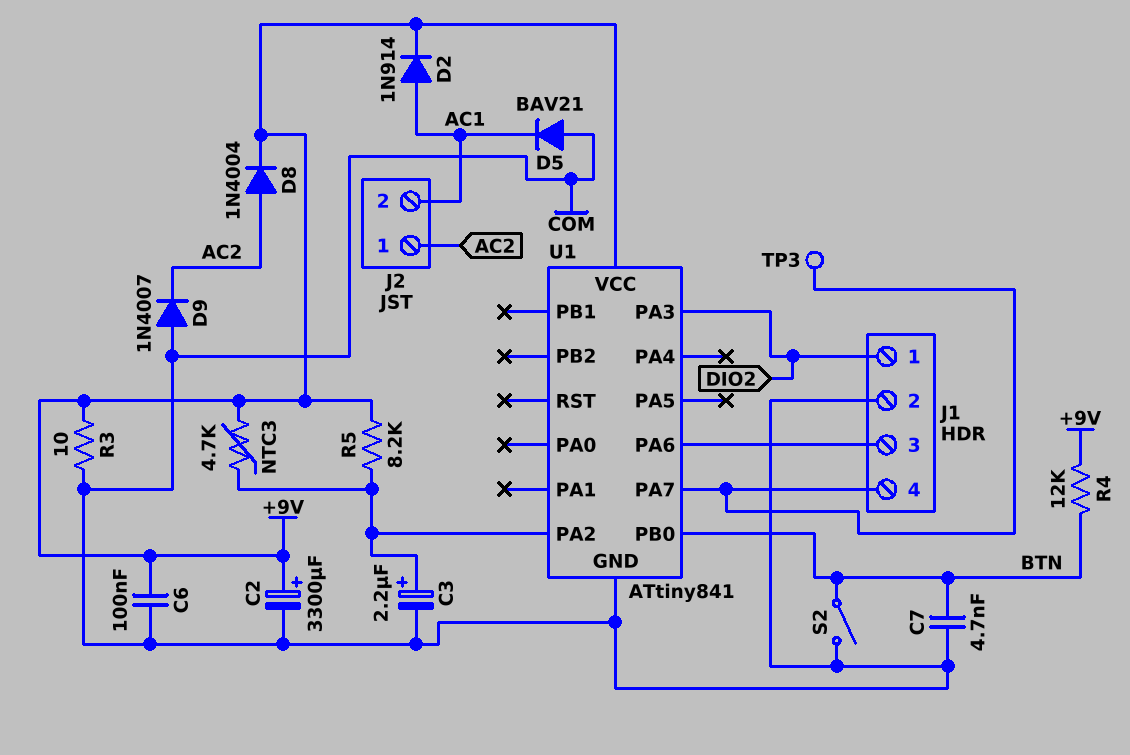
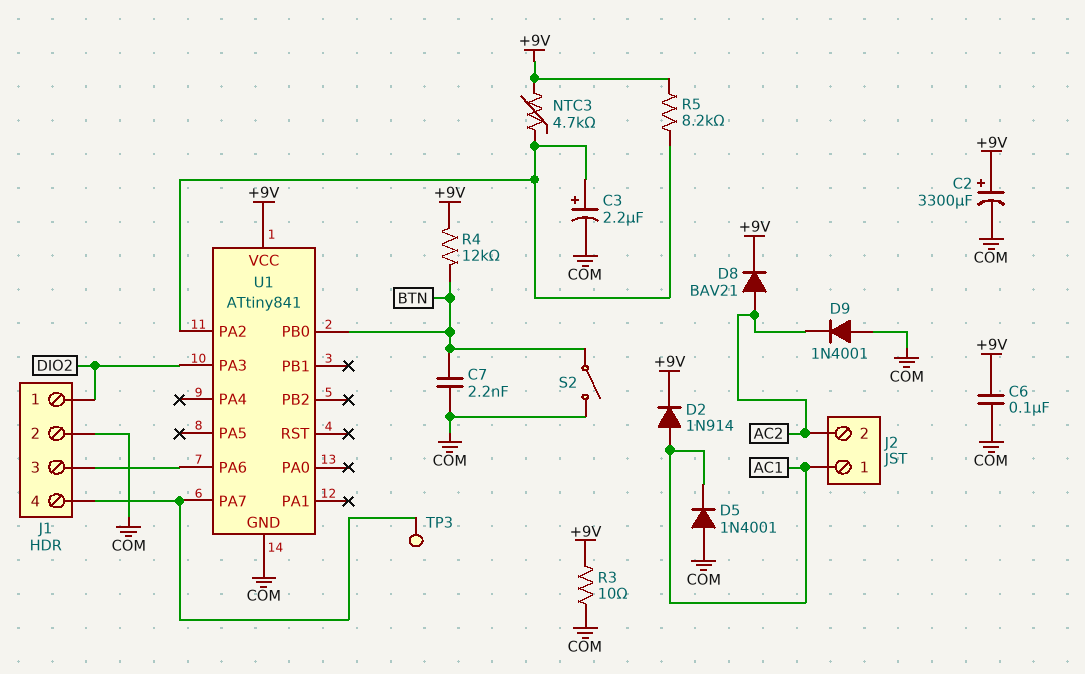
C7: 4.7nF (BTN, COM) -> 2.2nF (BTN, COM)
D5: diode BAV21 (A COM, K AC1) -> diode 1N4001 (A COM, K AC1)
D8: diode 1N4004 (A AC2, K +9V) -> diode BAV21 (A AC2, K +9V)
D9: diode 1N4007 (A COM, K AC2) -> diode 1N4001 (A COM, K AC2)
J2 pin 1: AC2 -> AC1
J2 pin 2: AC1 -> AC2

